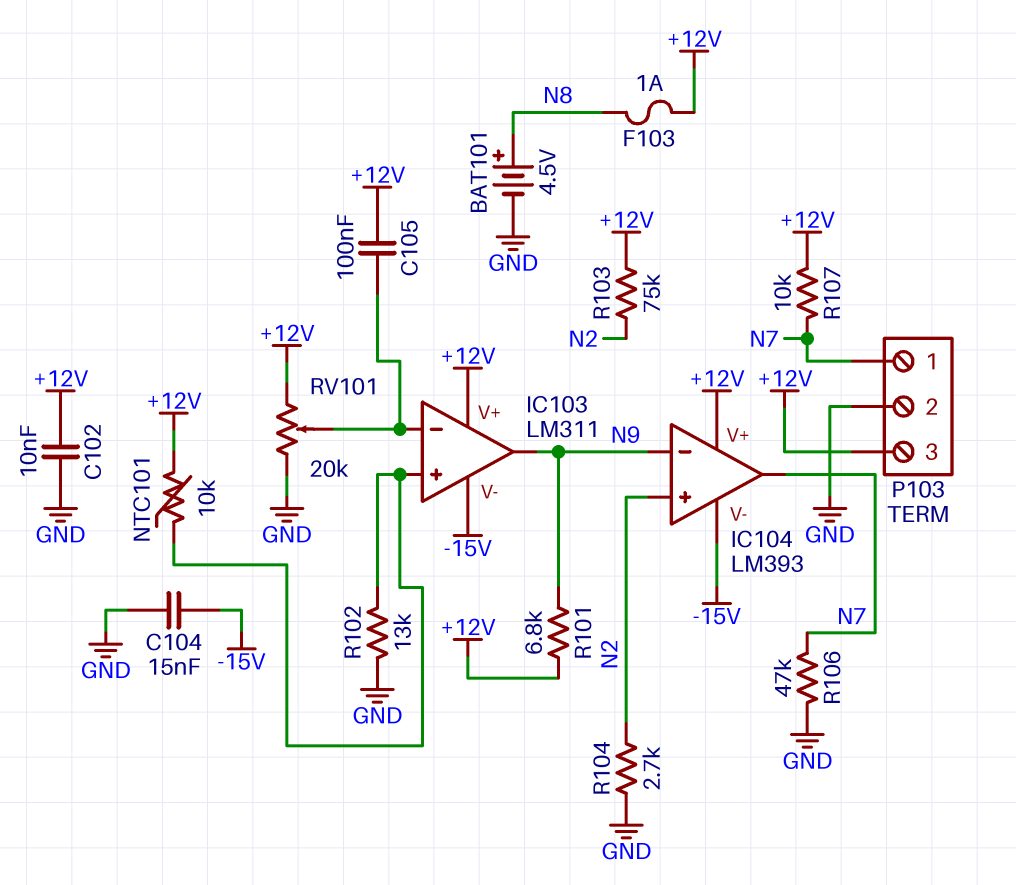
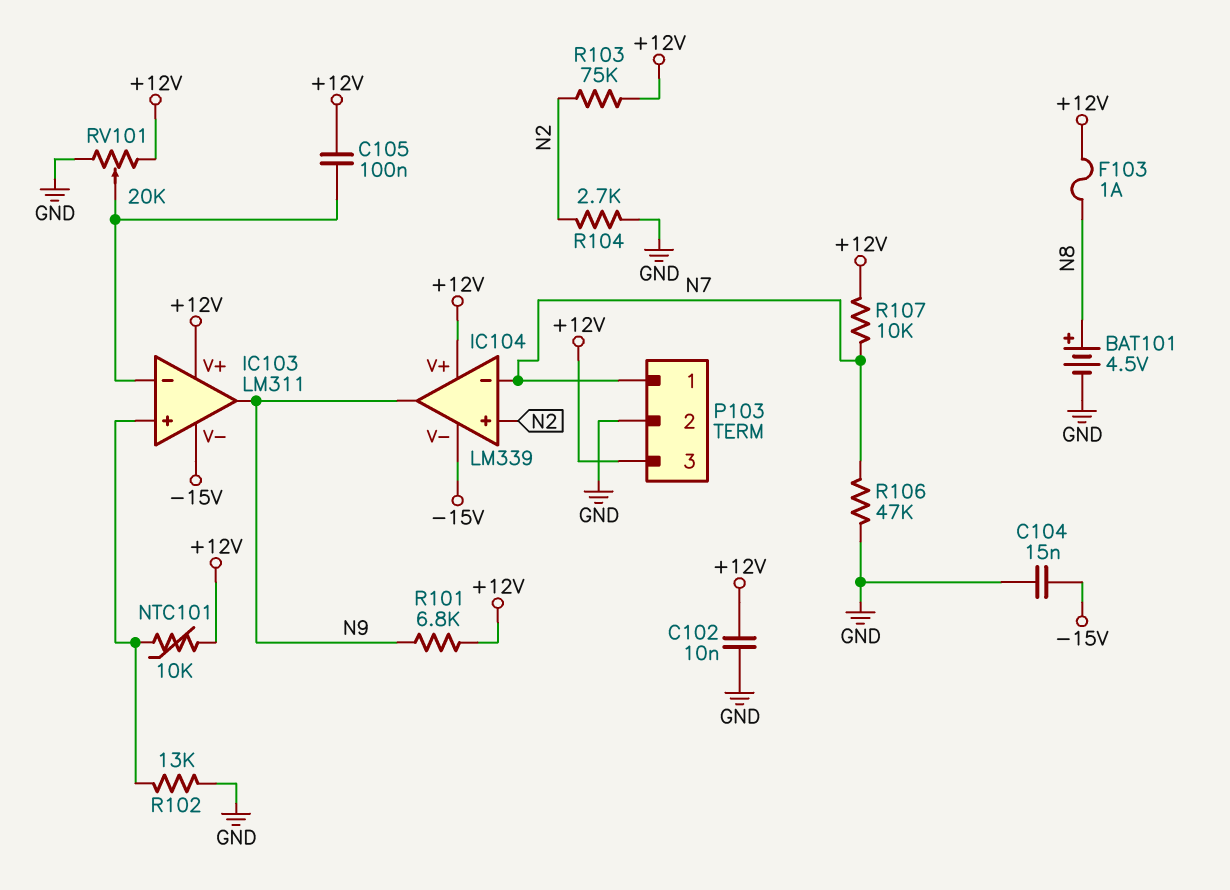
IC104: LM393 -> LM339
IC104 pin in-: N9 -> N7
IC104 pin out: N7 -> N9

